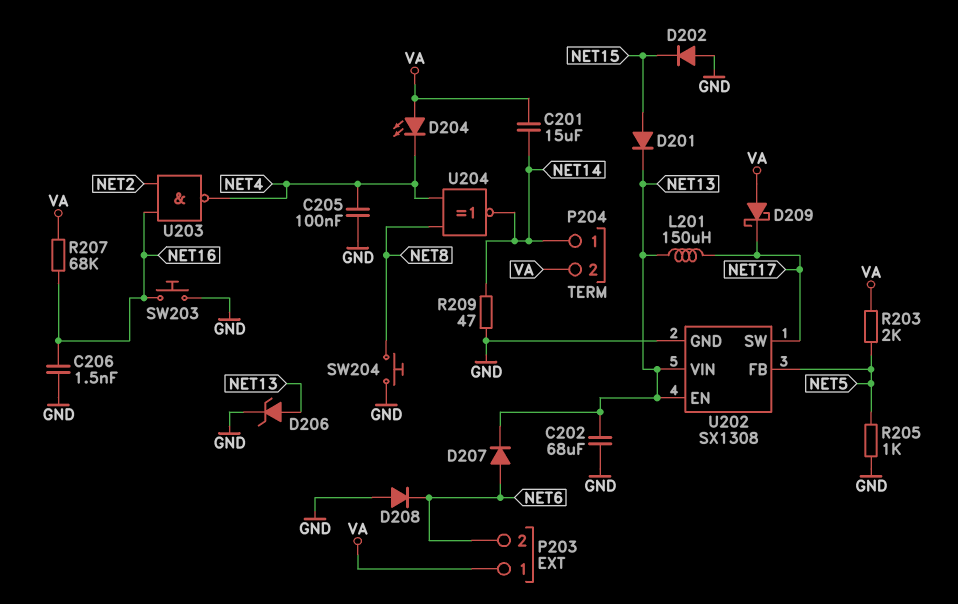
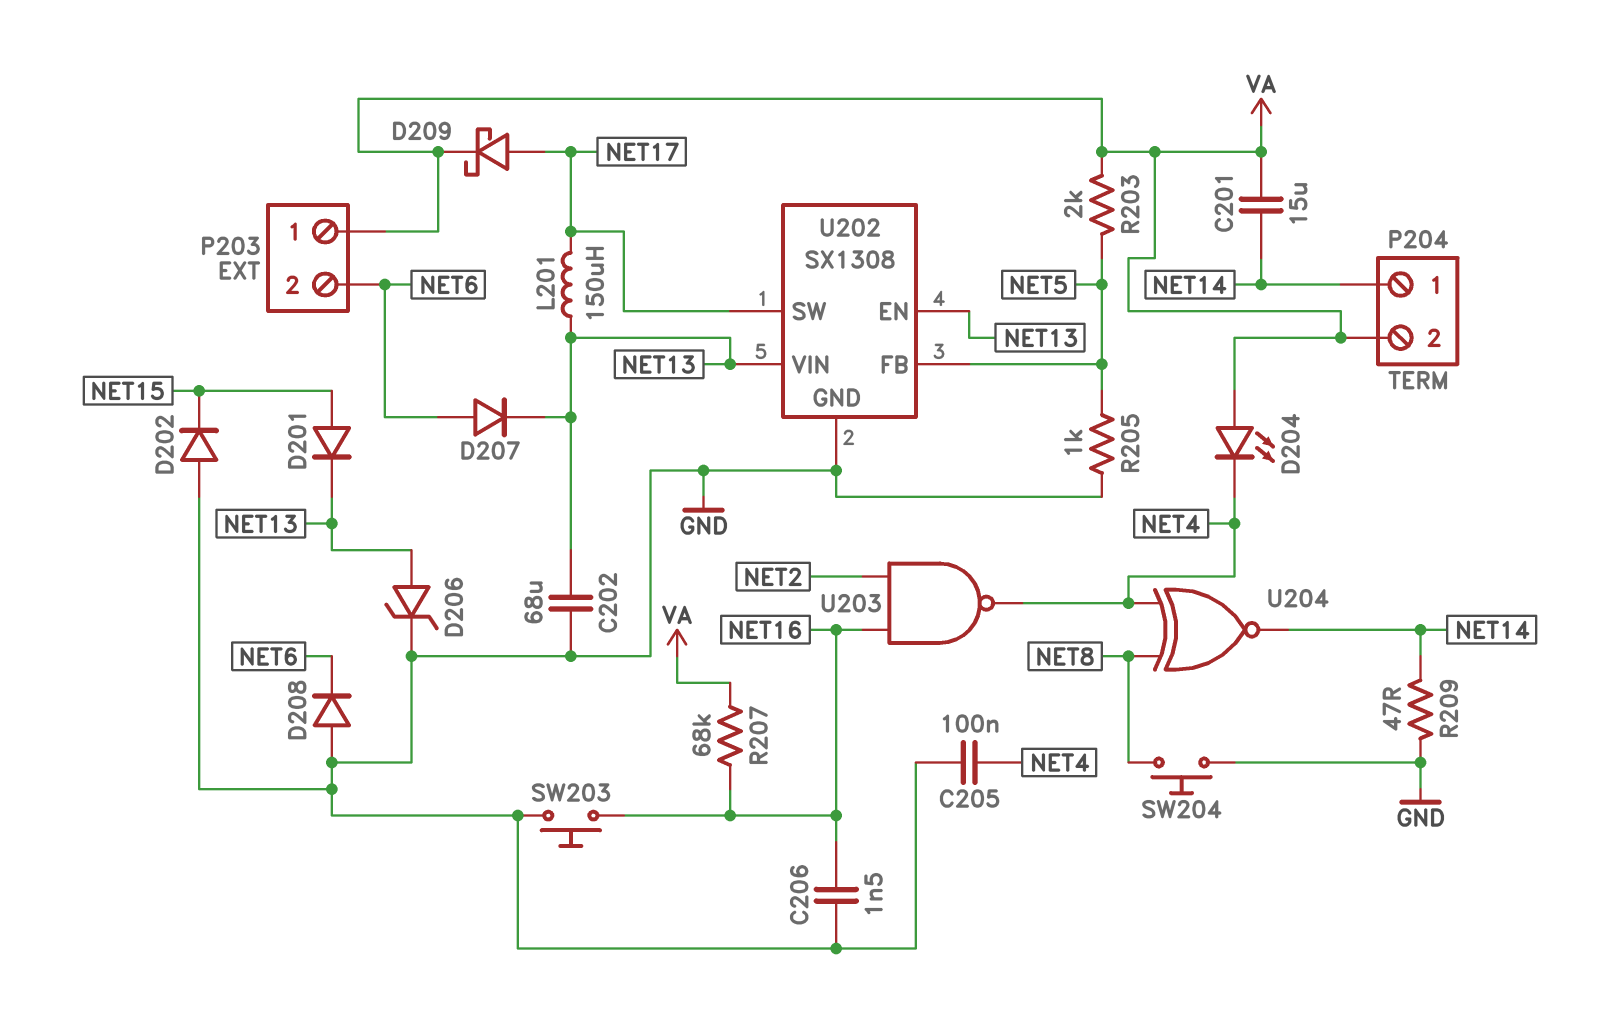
D209: schottky (A VA, K NET17) -> schottky (A NET17, K VA)

